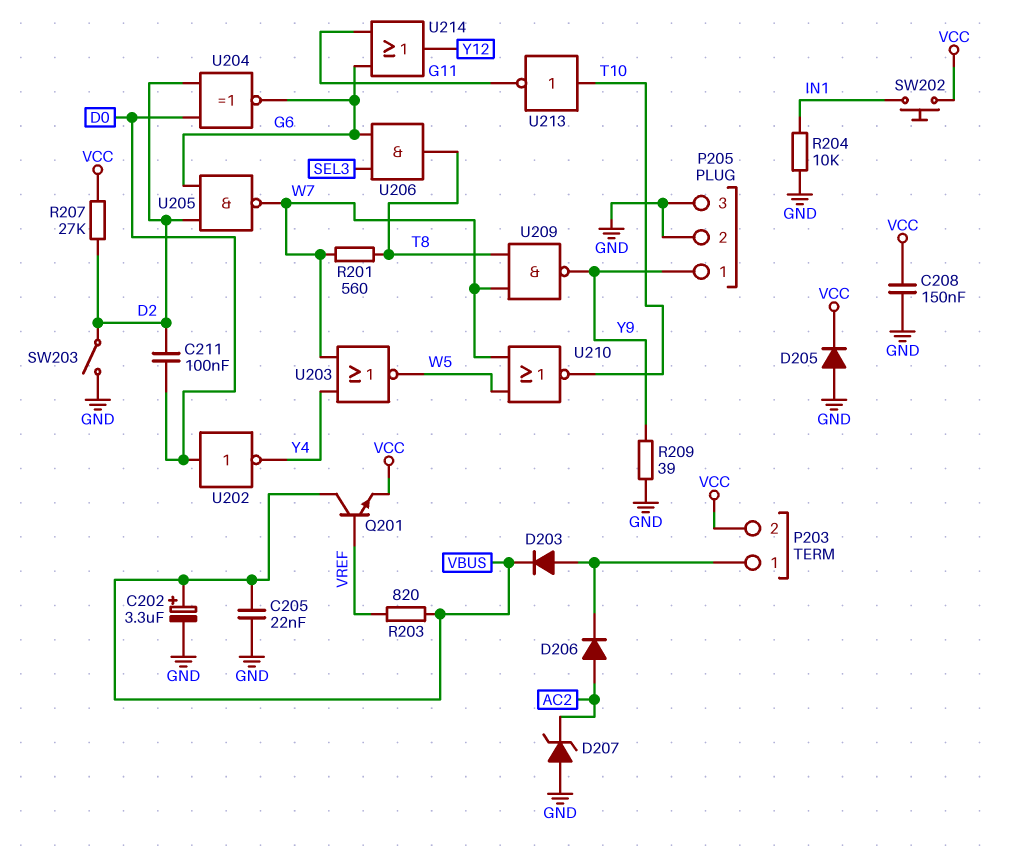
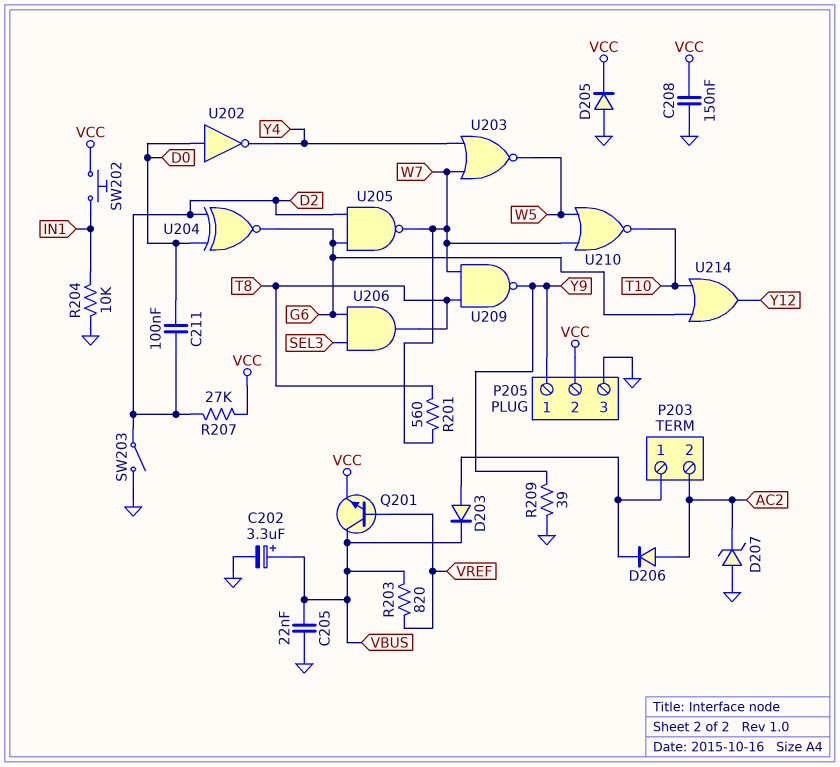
P203 pin 2: VCC -> AC2
P205 pin 2: GND -> VCC
U213: NOT (in T10, out G11) -> none
U214: OR (in G6, in G11, out Y12) -> OR (in G6, in T10, out Y12)

